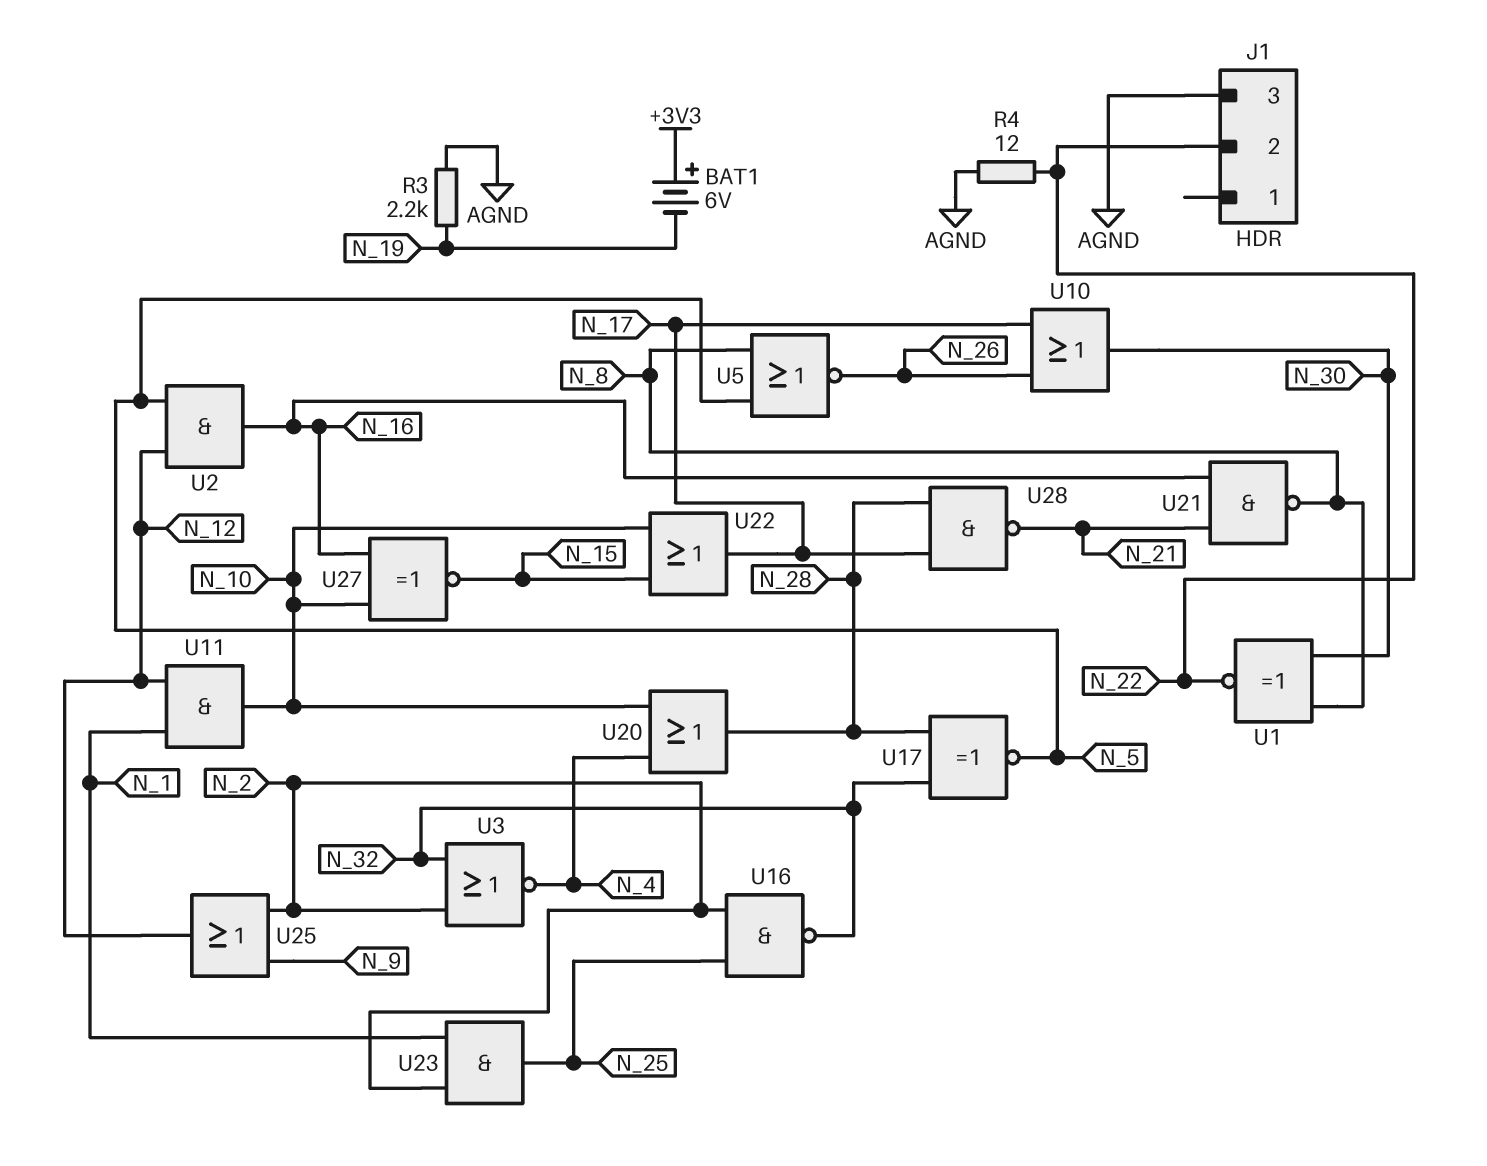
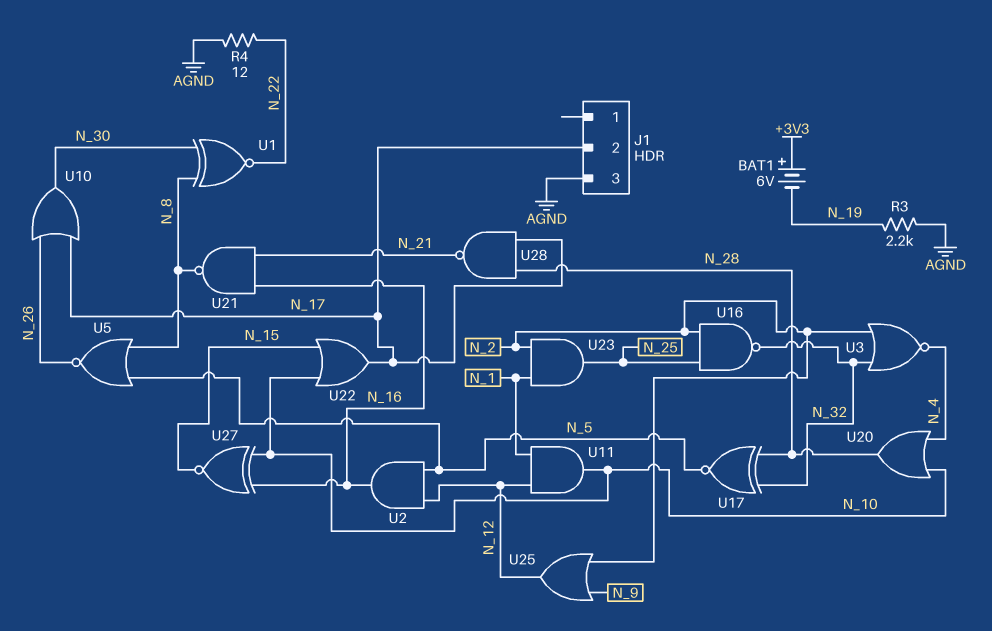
J1 pin 2: N_22 -> N_17

